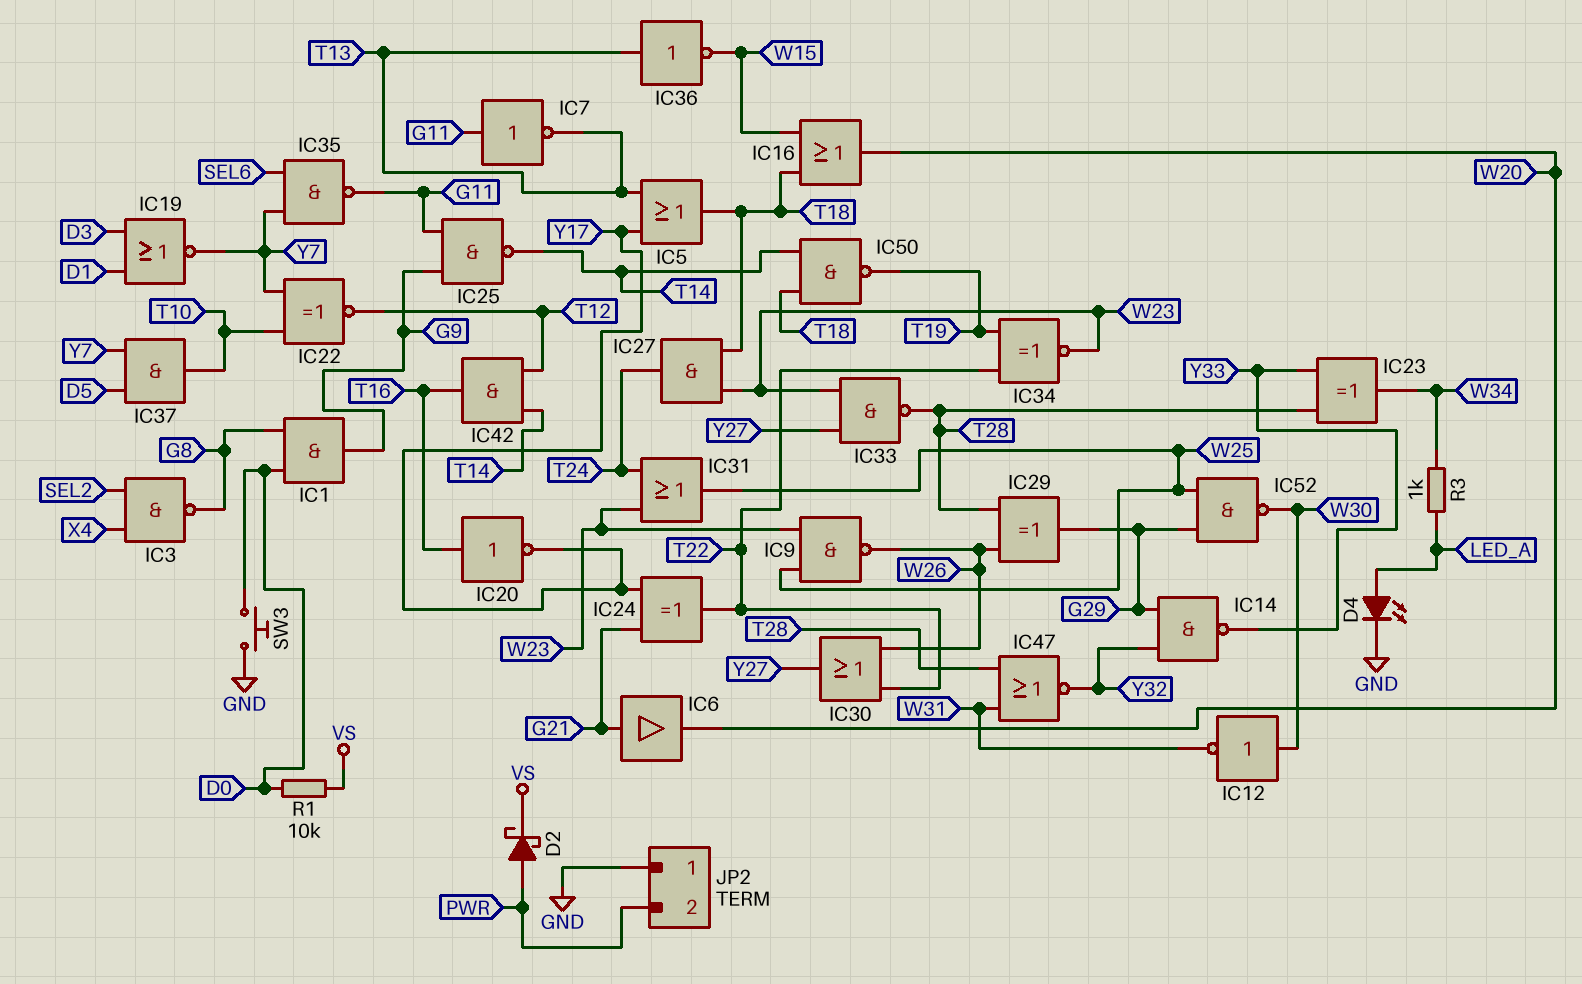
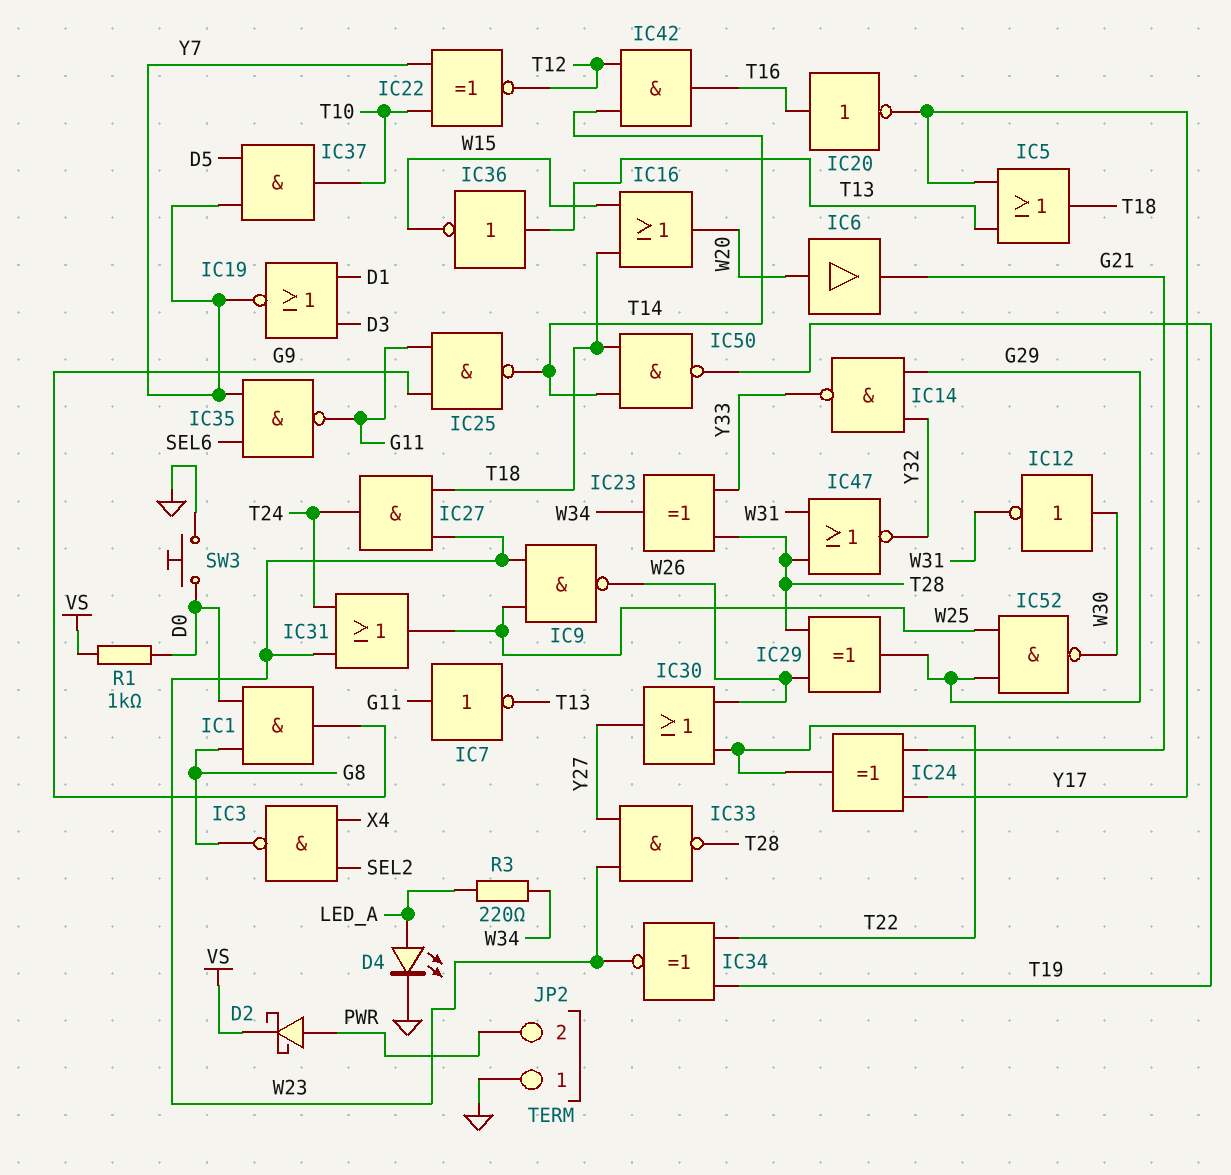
IC6: buffer (in G21, out W20) -> buffer (in W20, out G21)
R1: 10k (D0, VS) -> 1k (D0, VS)
R3: 1k (LED_A, W34) -> 220 (LED_A, W34)

